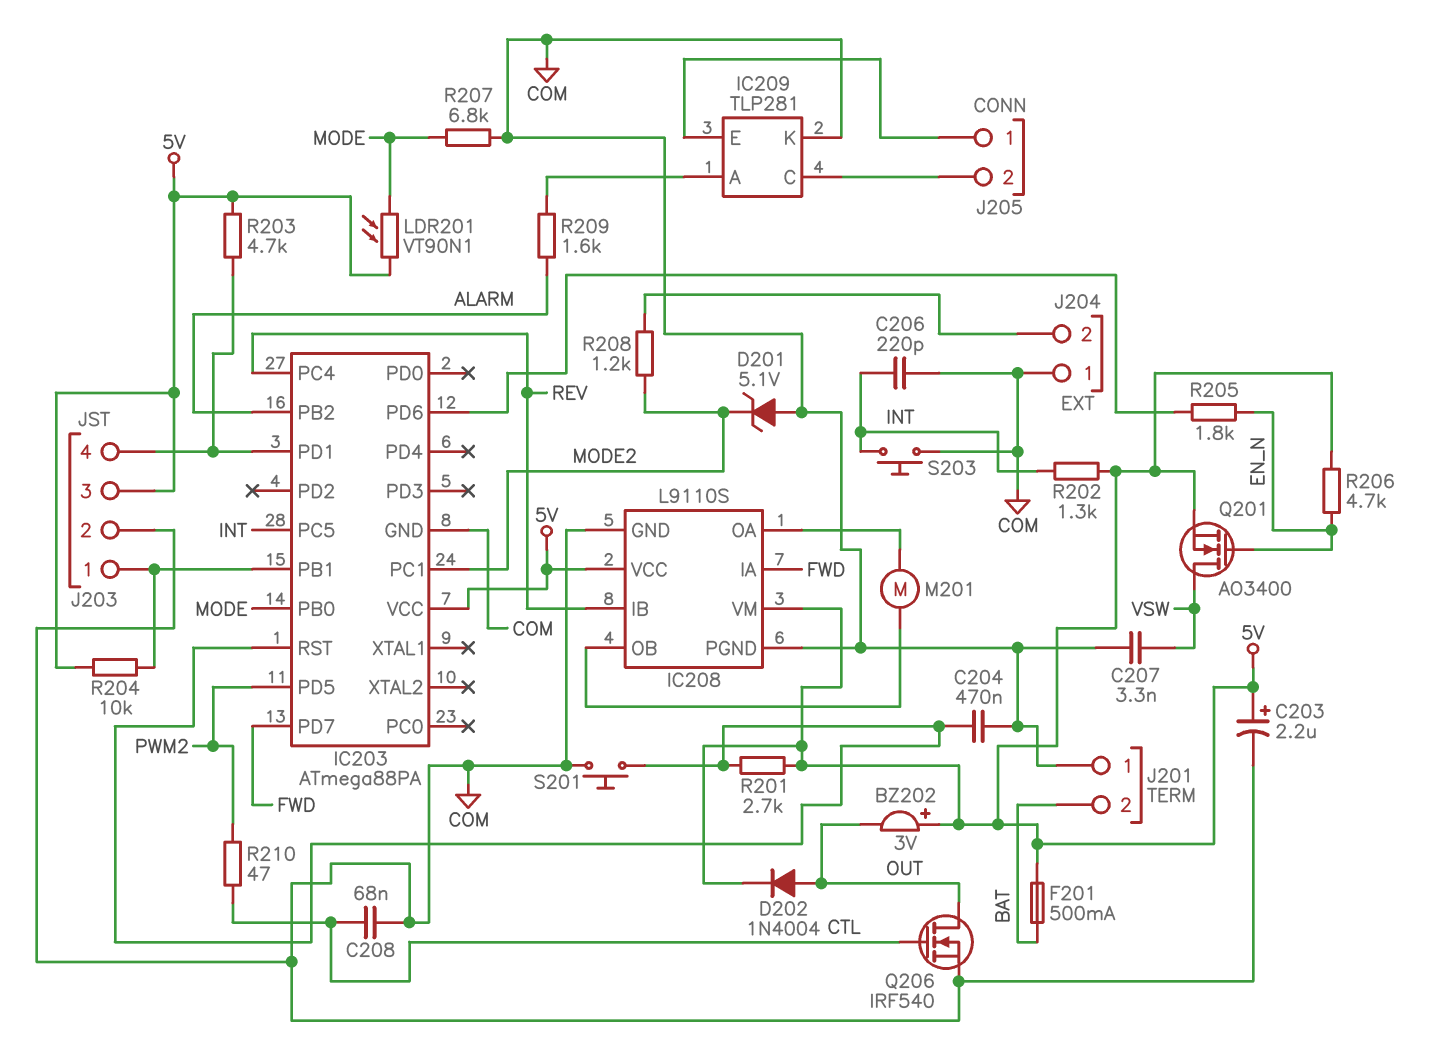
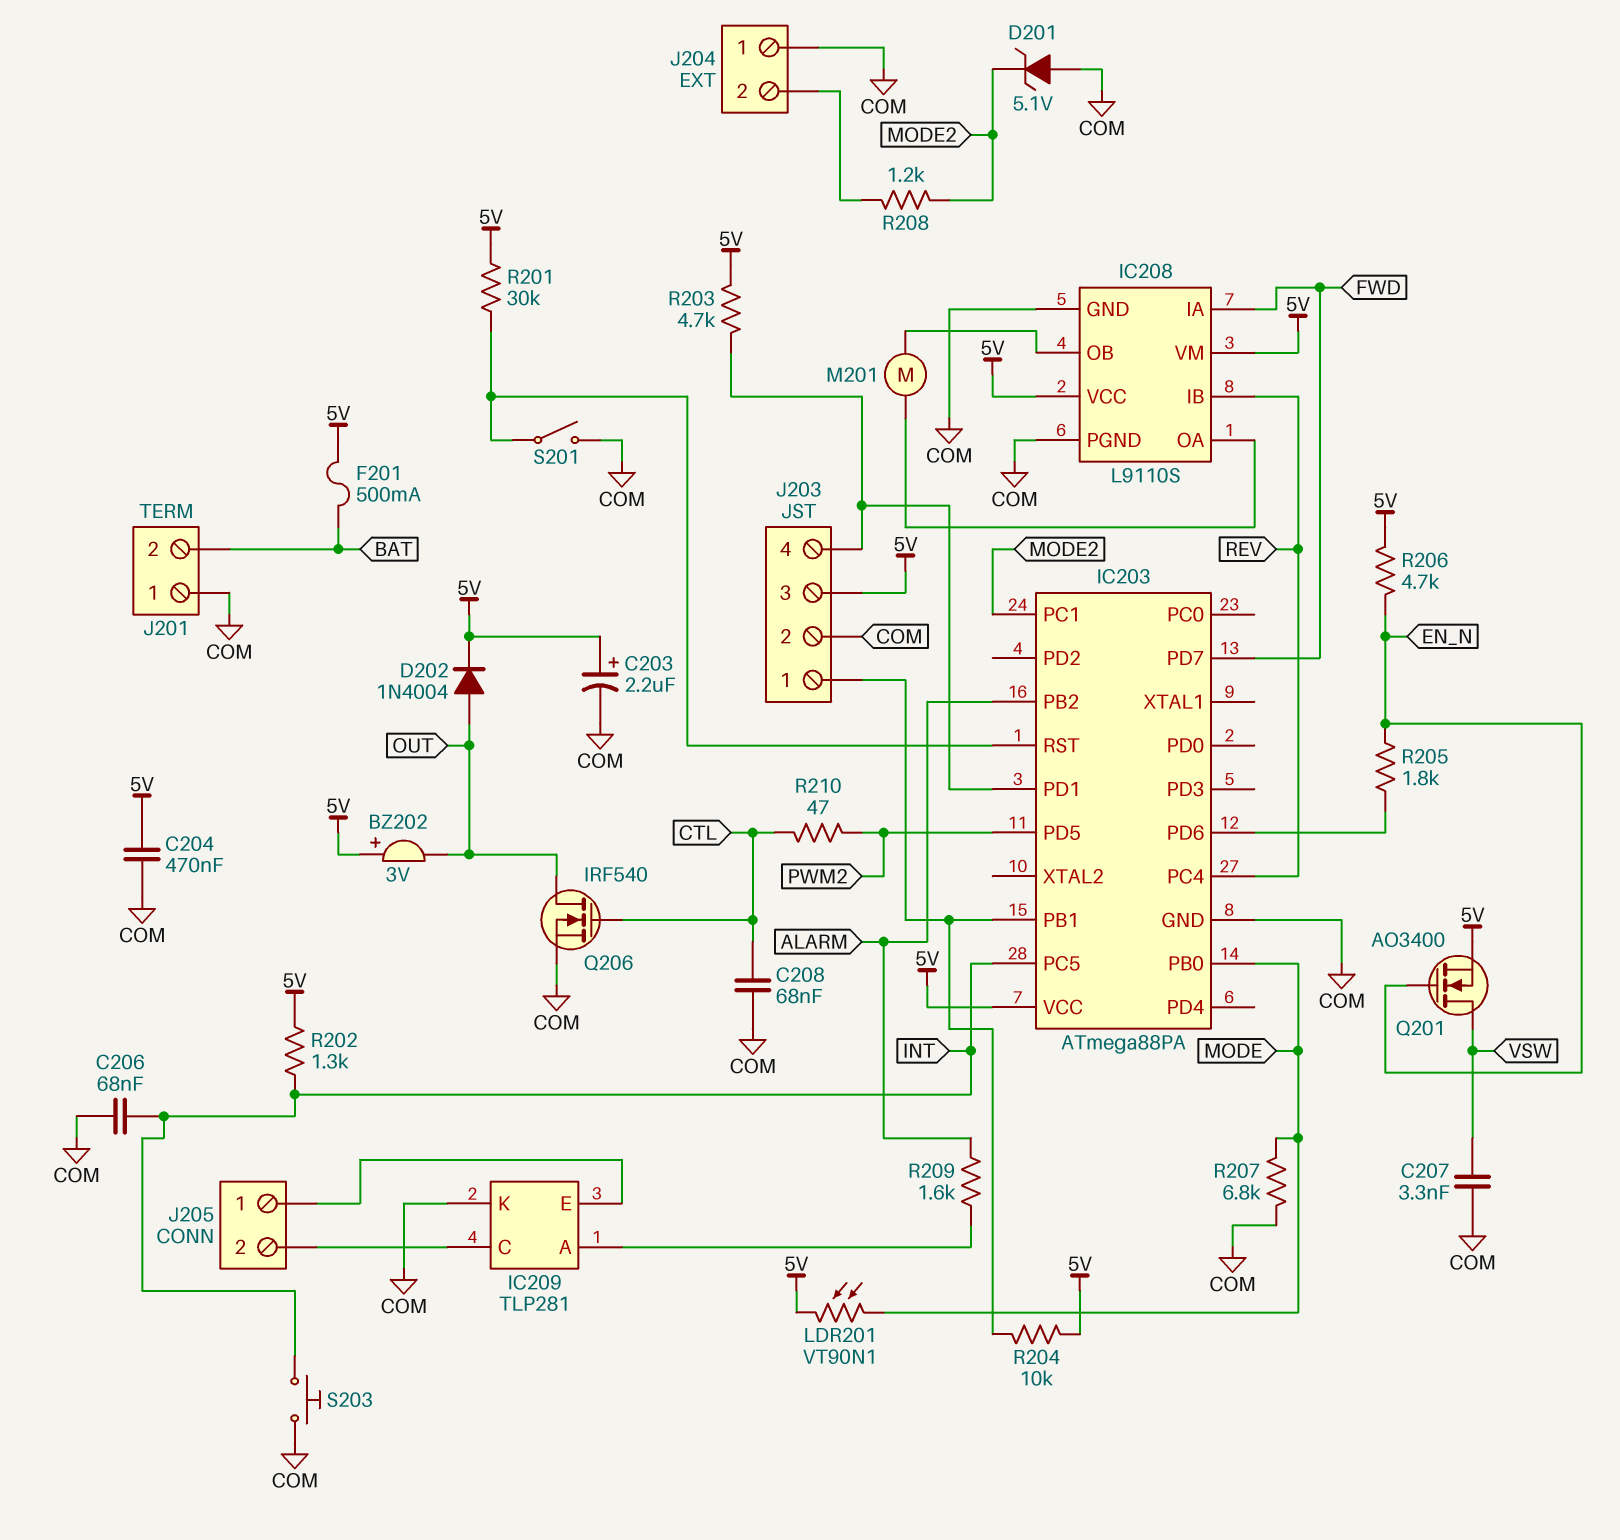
C204: 470nF (COM, IC203/RST) -> 470nF (5V, COM)
C206: 220pF (COM, INT) -> 68nF (COM, INT)
R201: 2.7k (5V, IC203/RST) -> 30k (5V, IC203/RST)
S201: button (COM, IC203/RST) -> switch (COM, IC203/RST)

